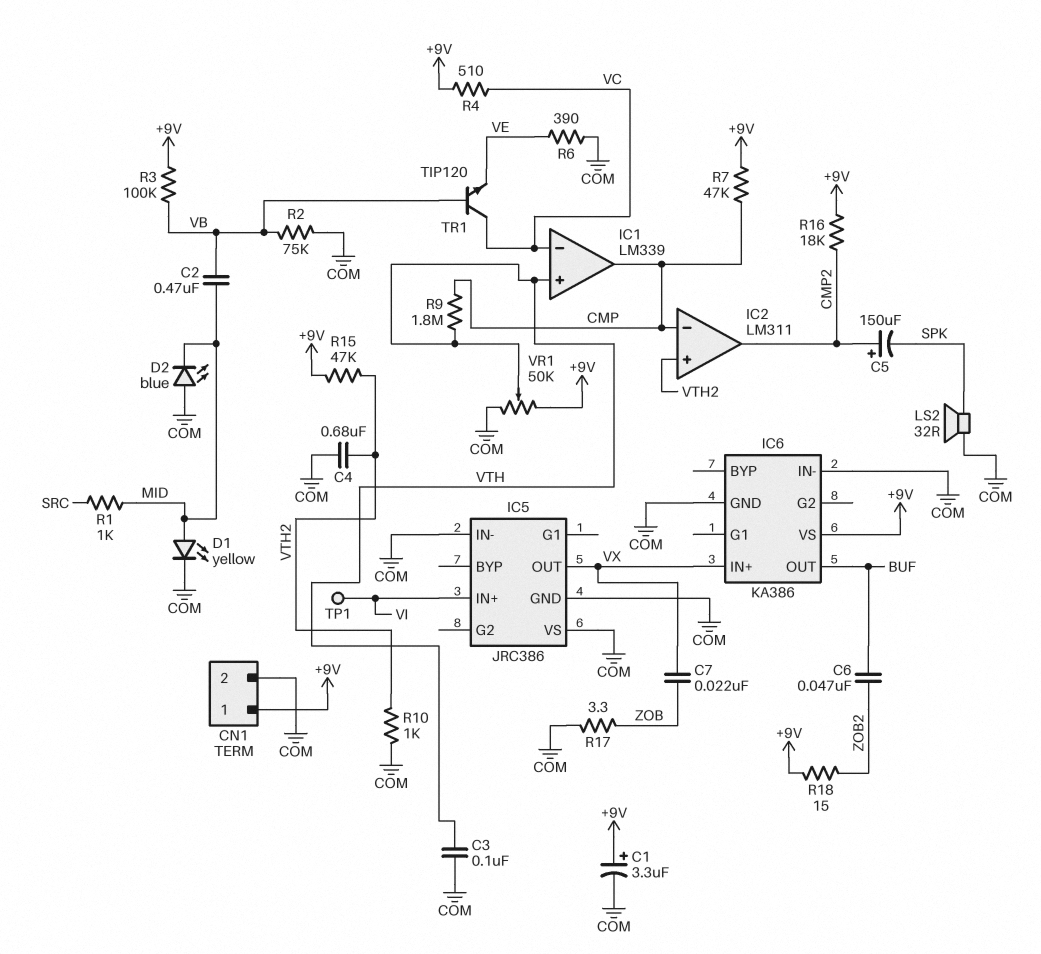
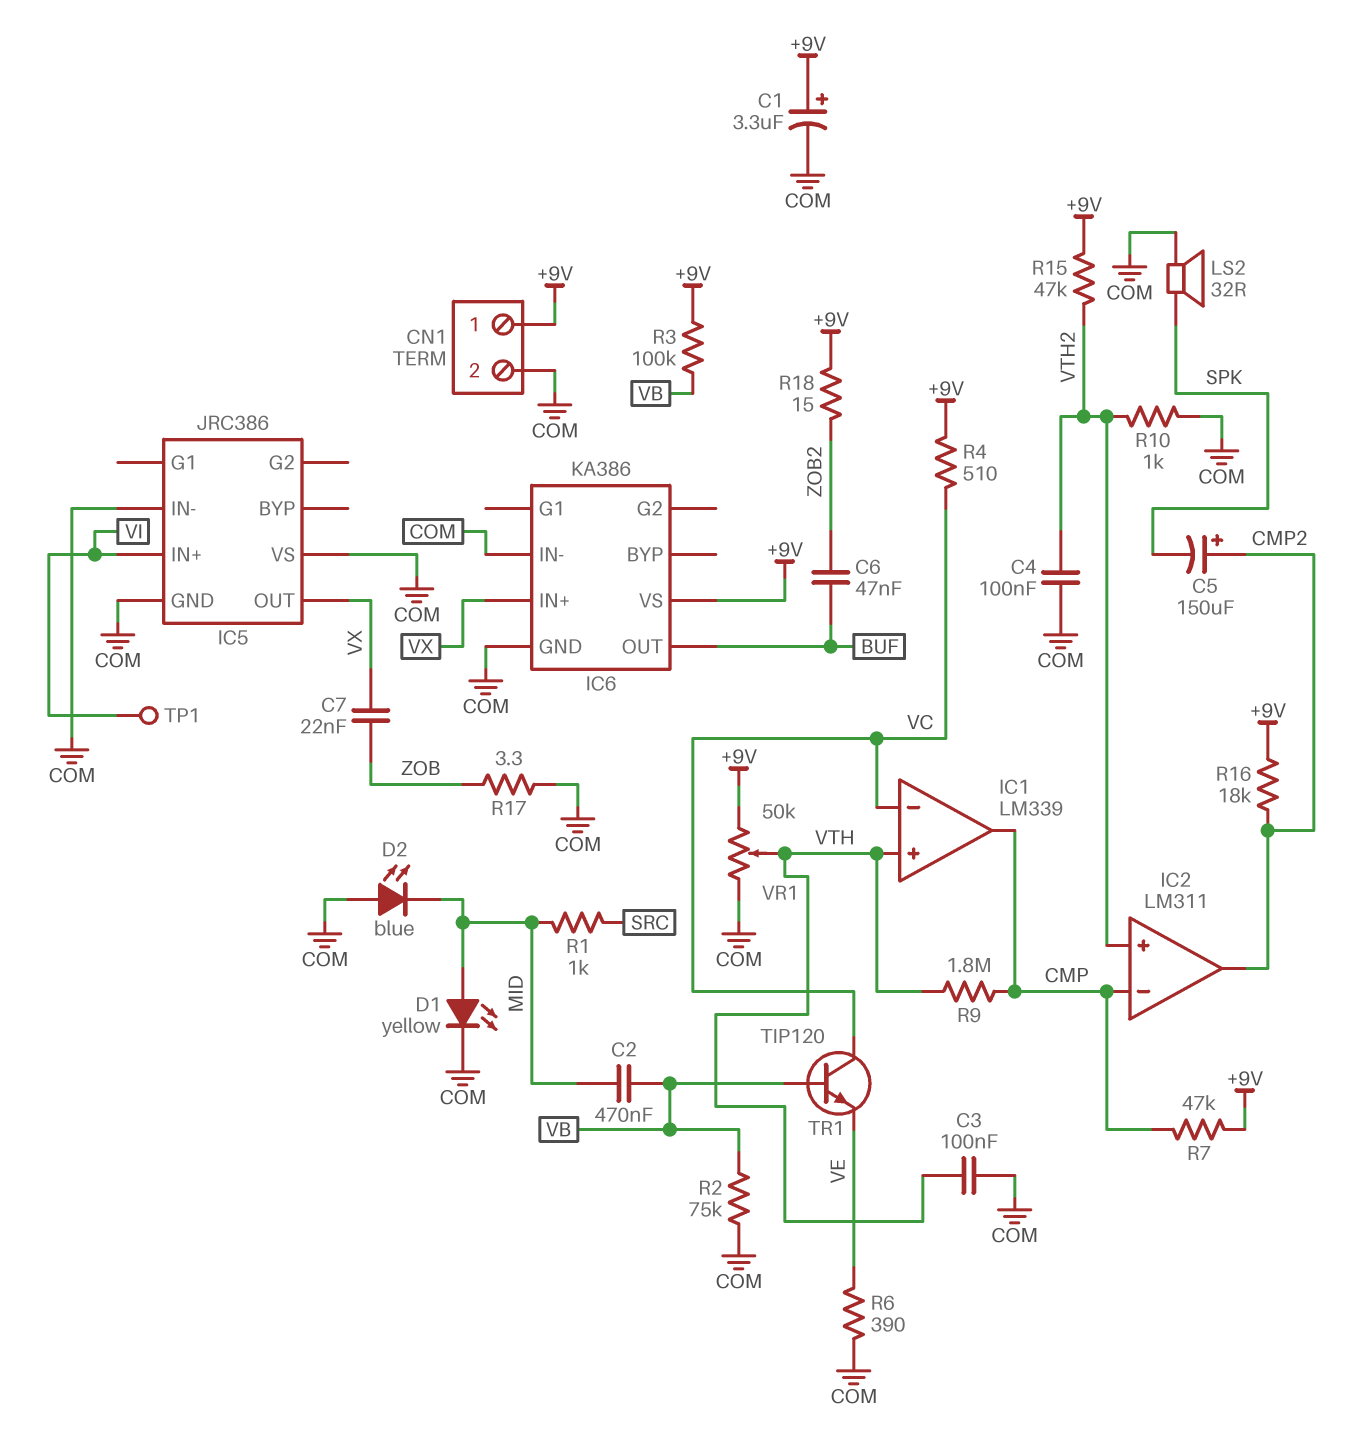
C4: 680nF (COM, VTH2) -> 100nF (COM, VTH2)

